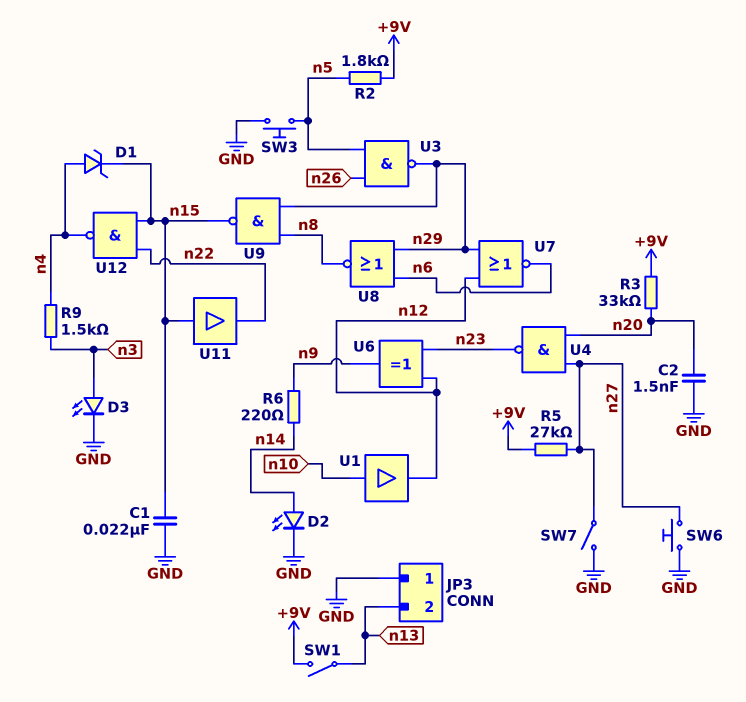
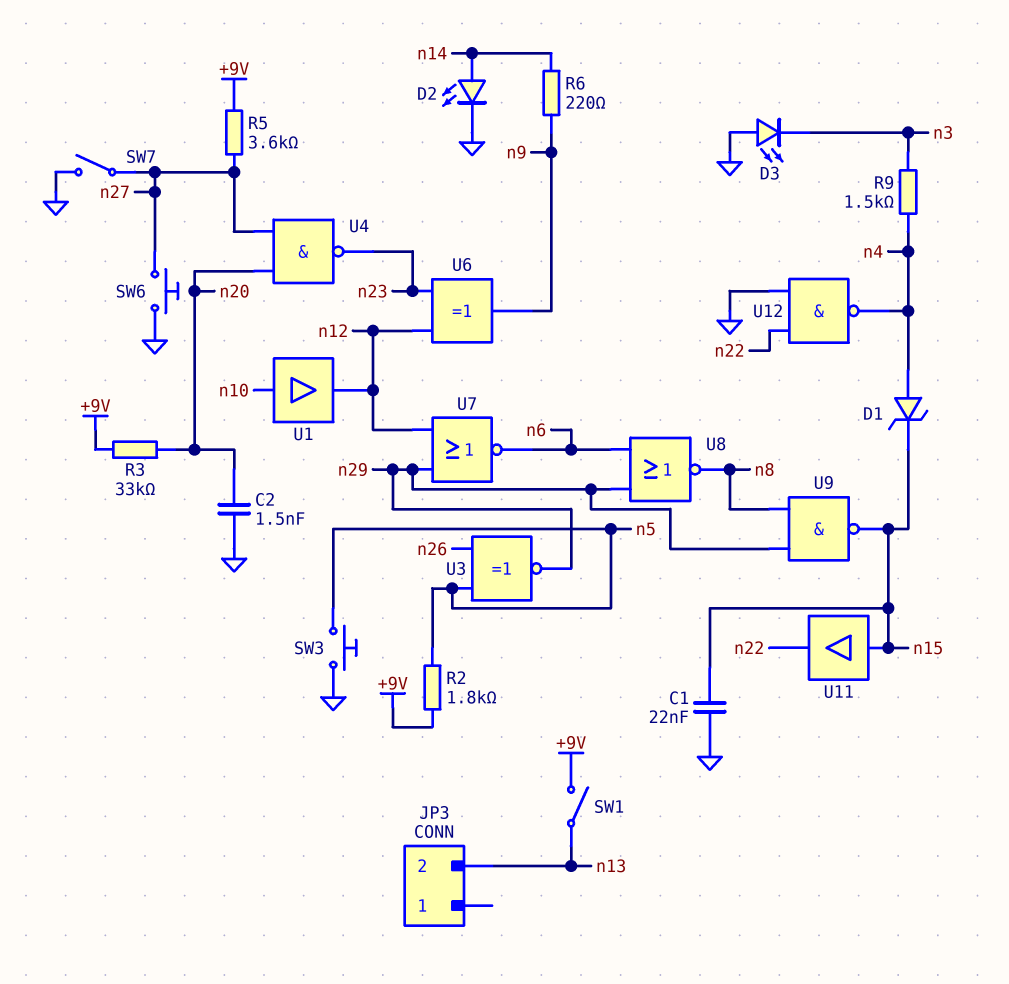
D3: LED (A n3, K GND) -> LED (A GND, K n3)
JP3 pin 1: GND -> none
R5: 27k (+9V, n27) -> 3.6k (+9V, n27)
U3: NAND (in n5, in n26, out n29) -> XNOR (in n5, in n26, out n29)
U12: NAND (in n15, in n22, out n4) -> NAND (in GND, in n22, out n4)

